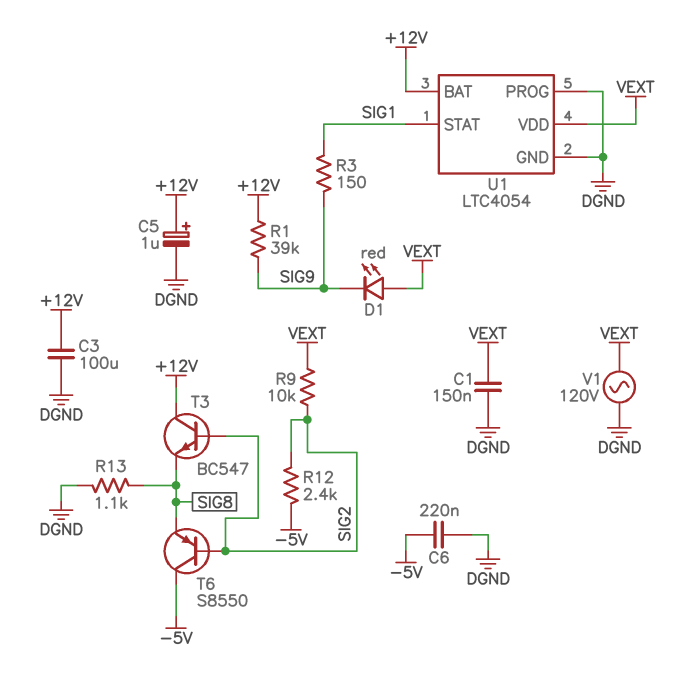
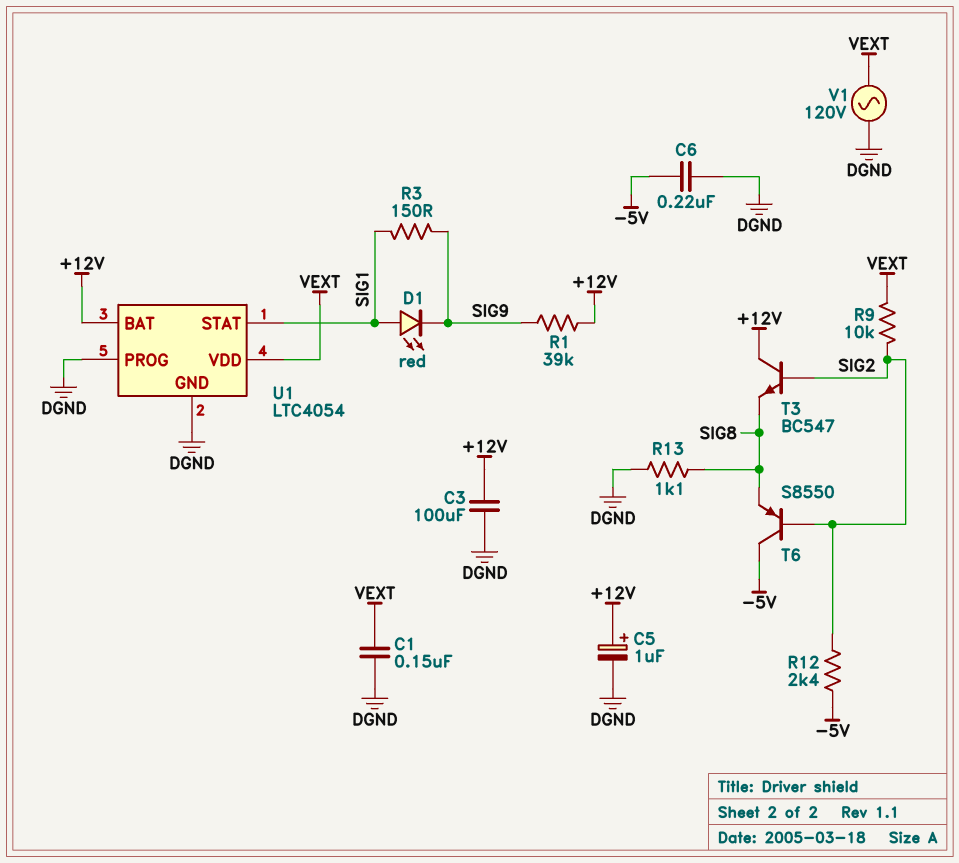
D1: LED red (A VEXT, K SIG9) -> LED red (A SIG1, K SIG9)

